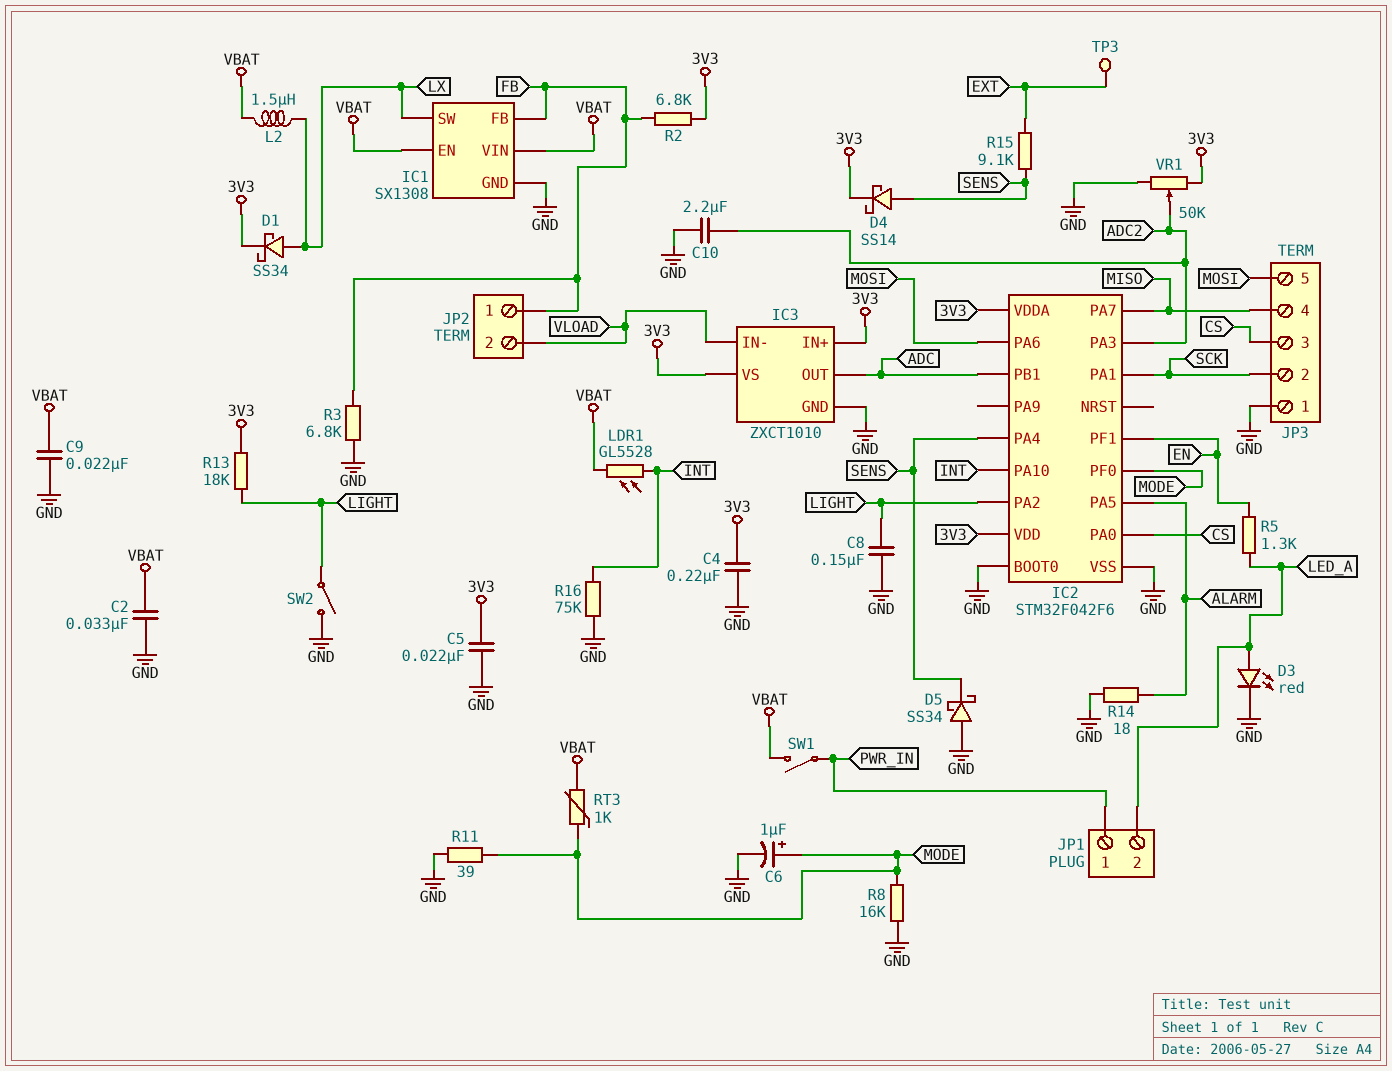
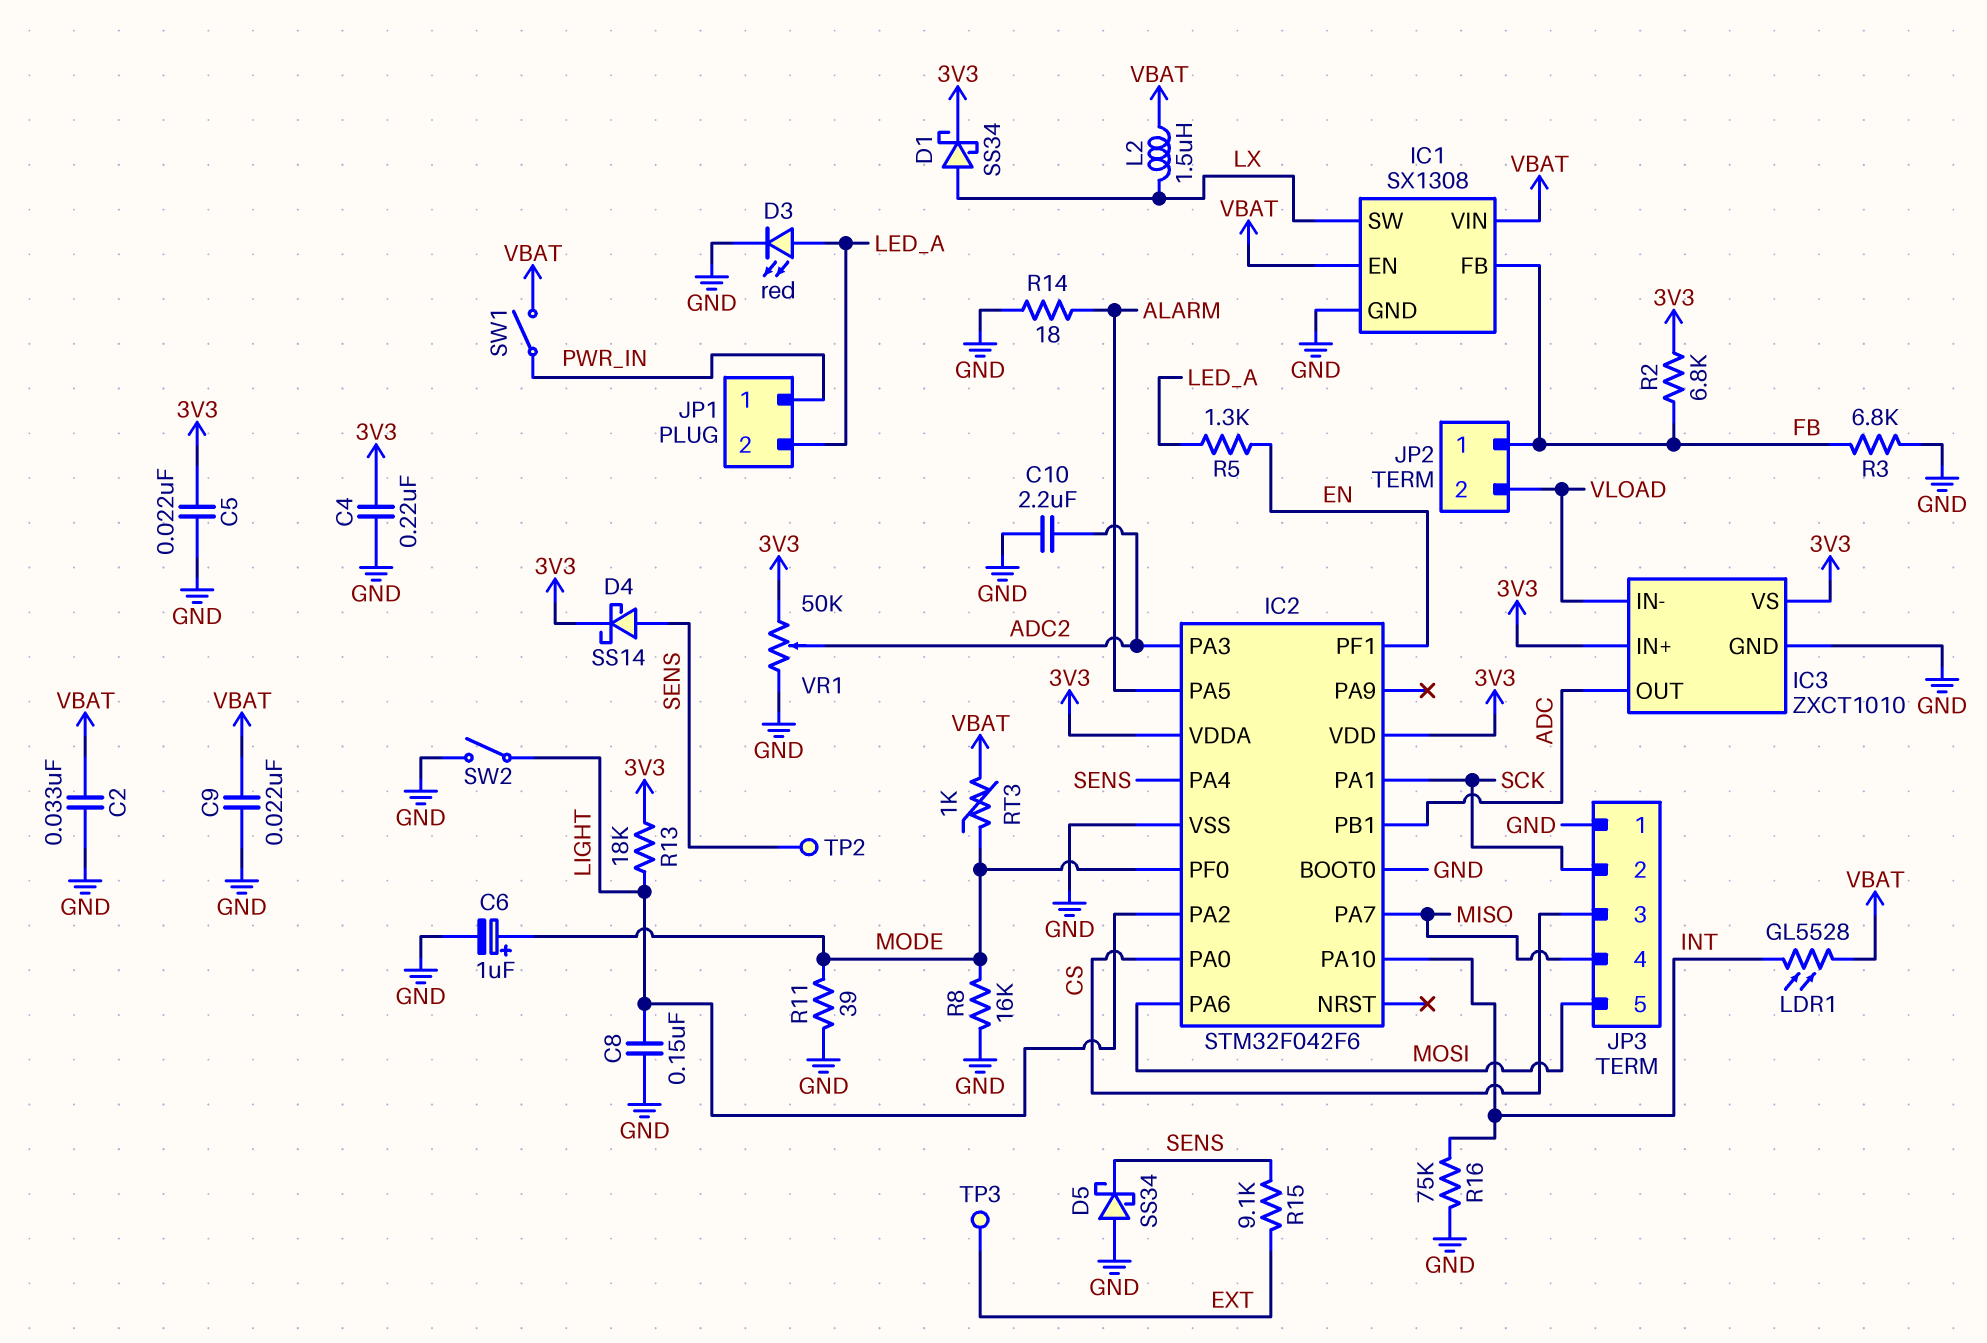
TP2: none -> test point (SENS)

